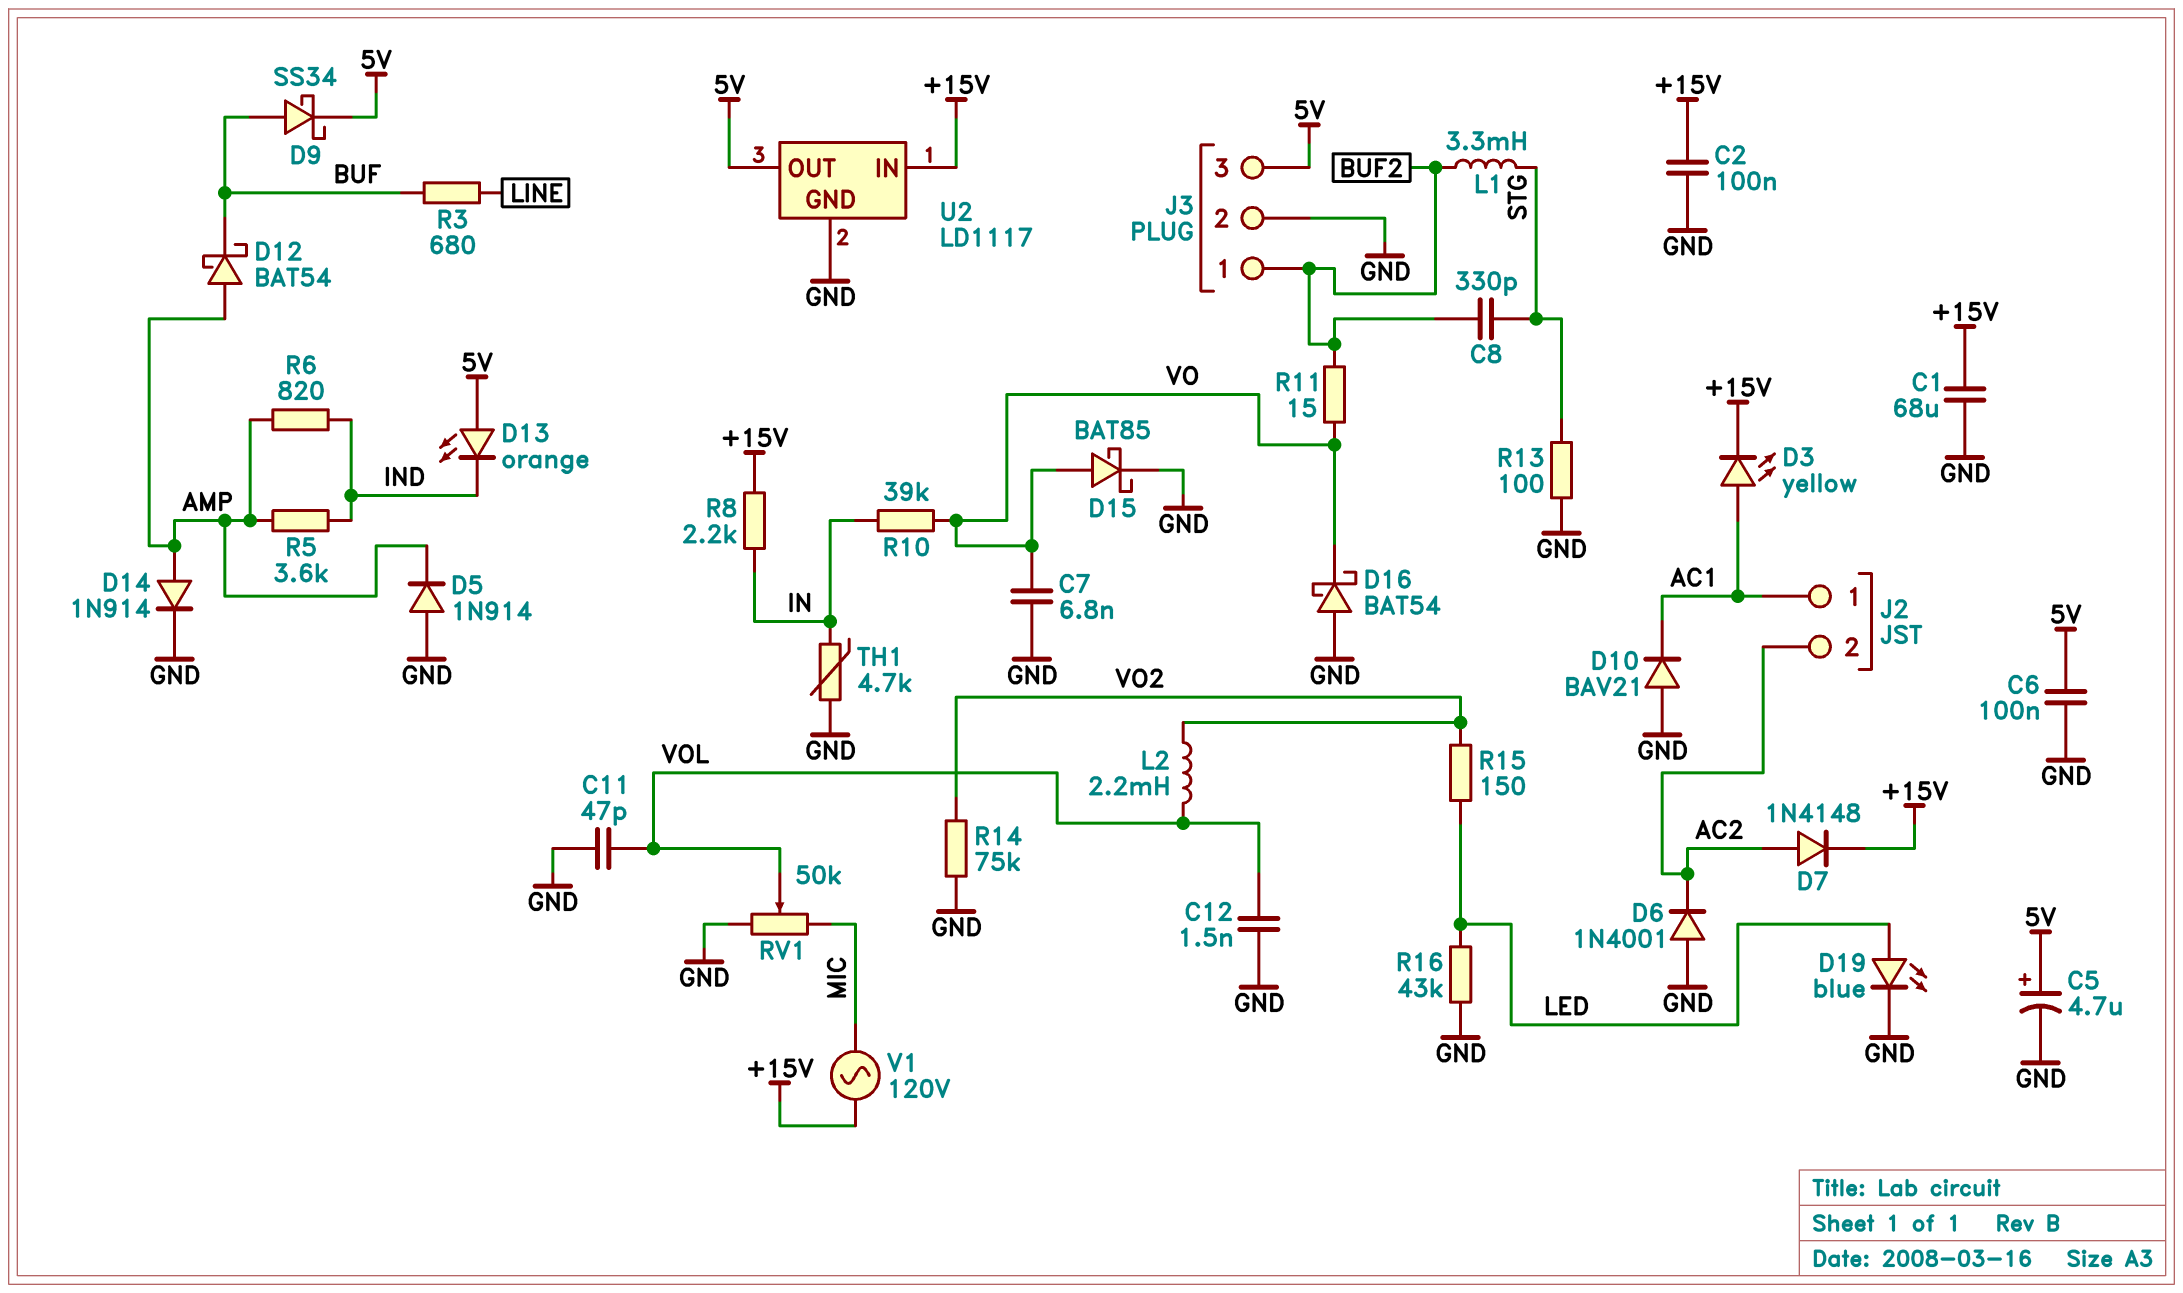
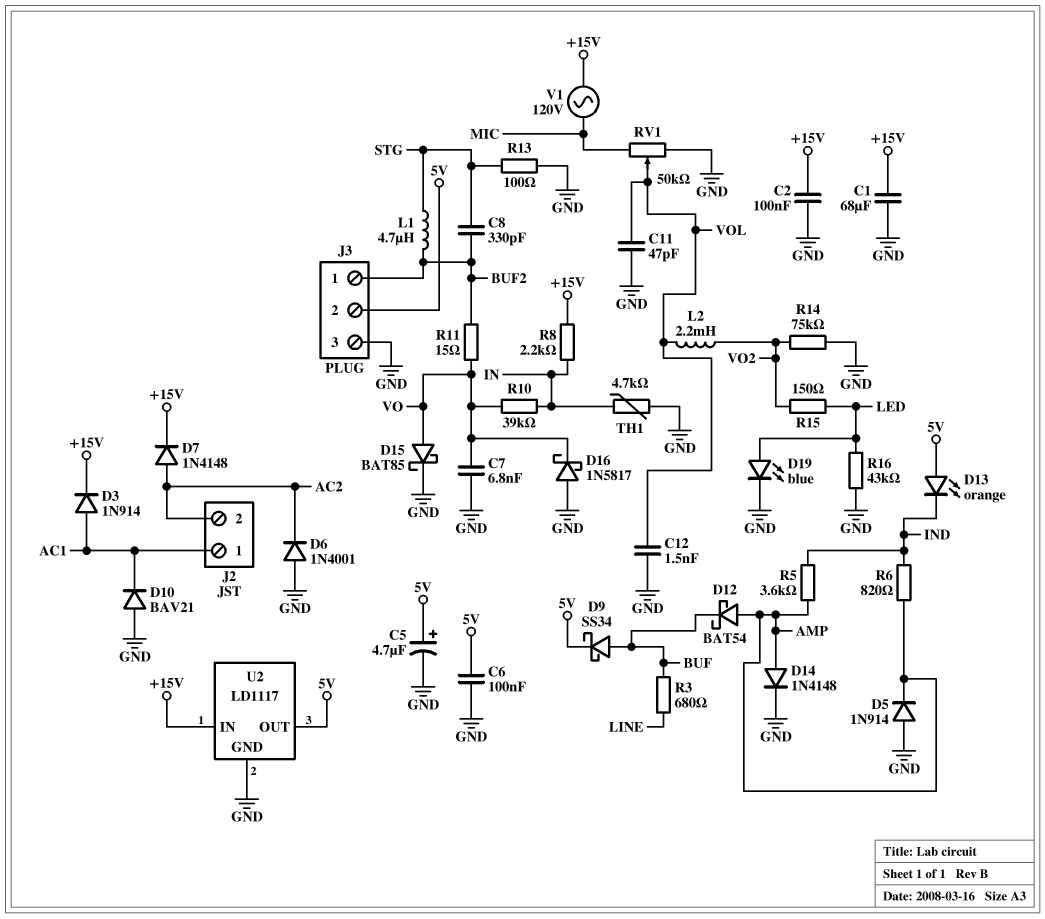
D3: LED yellow (A AC1, K +15V) -> diode 1N914 (A AC1, K +15V)
D14: diode 1N914 (A AMP, K GND) -> diode 1N4148 (A AMP, K GND)
D16: schottky BAT54 (A GND, K VO) -> schottky 1N5817 (A GND, K VO)
J3 pin 2: GND -> 5V
J3 pin 3: 5V -> GND
L1: 3.3mH (BUF2, STG) -> 4.7uH (BUF2, STG)

